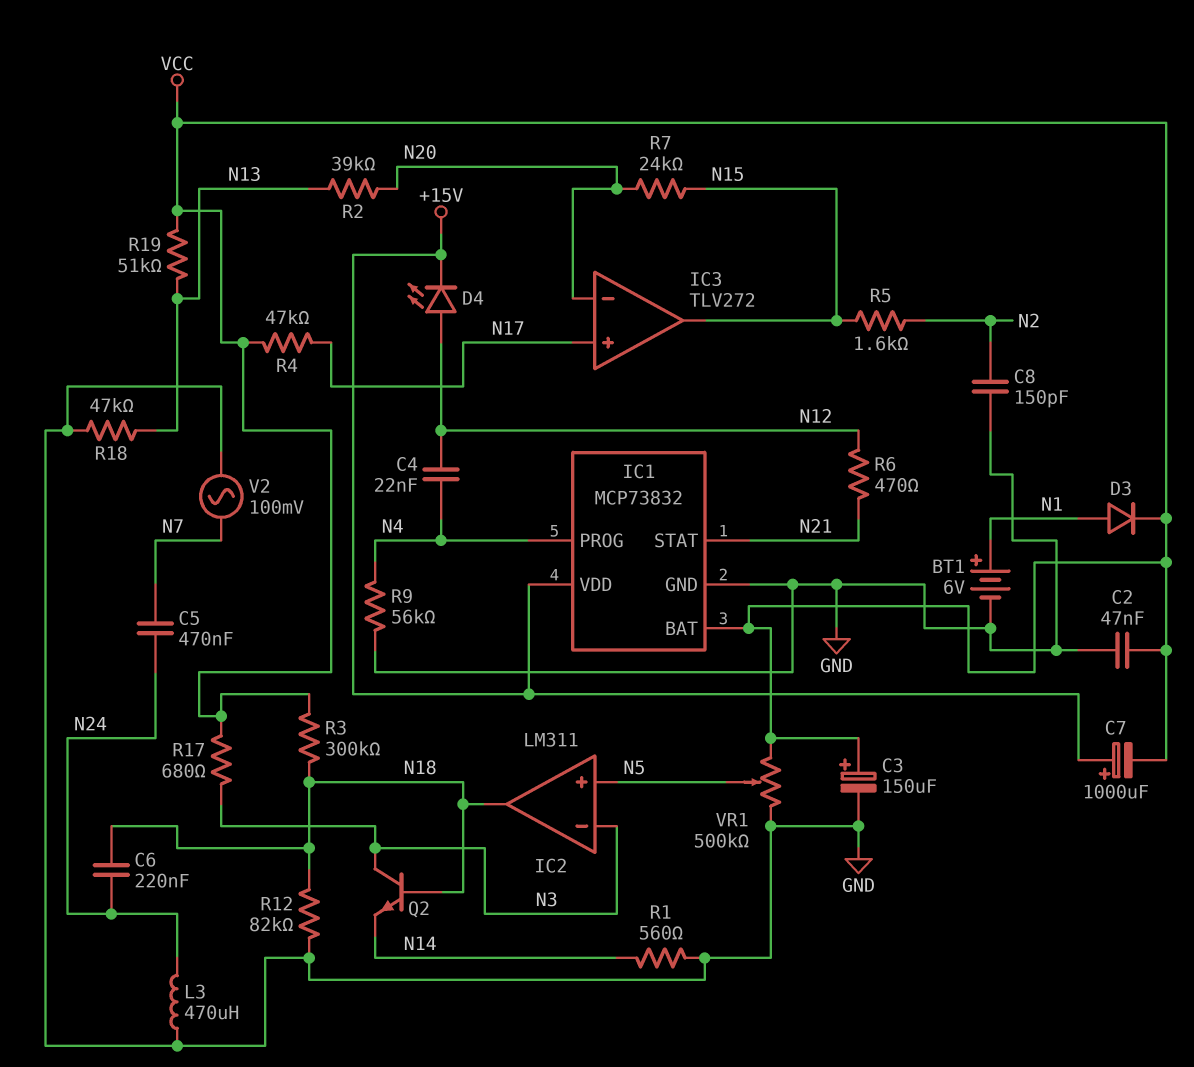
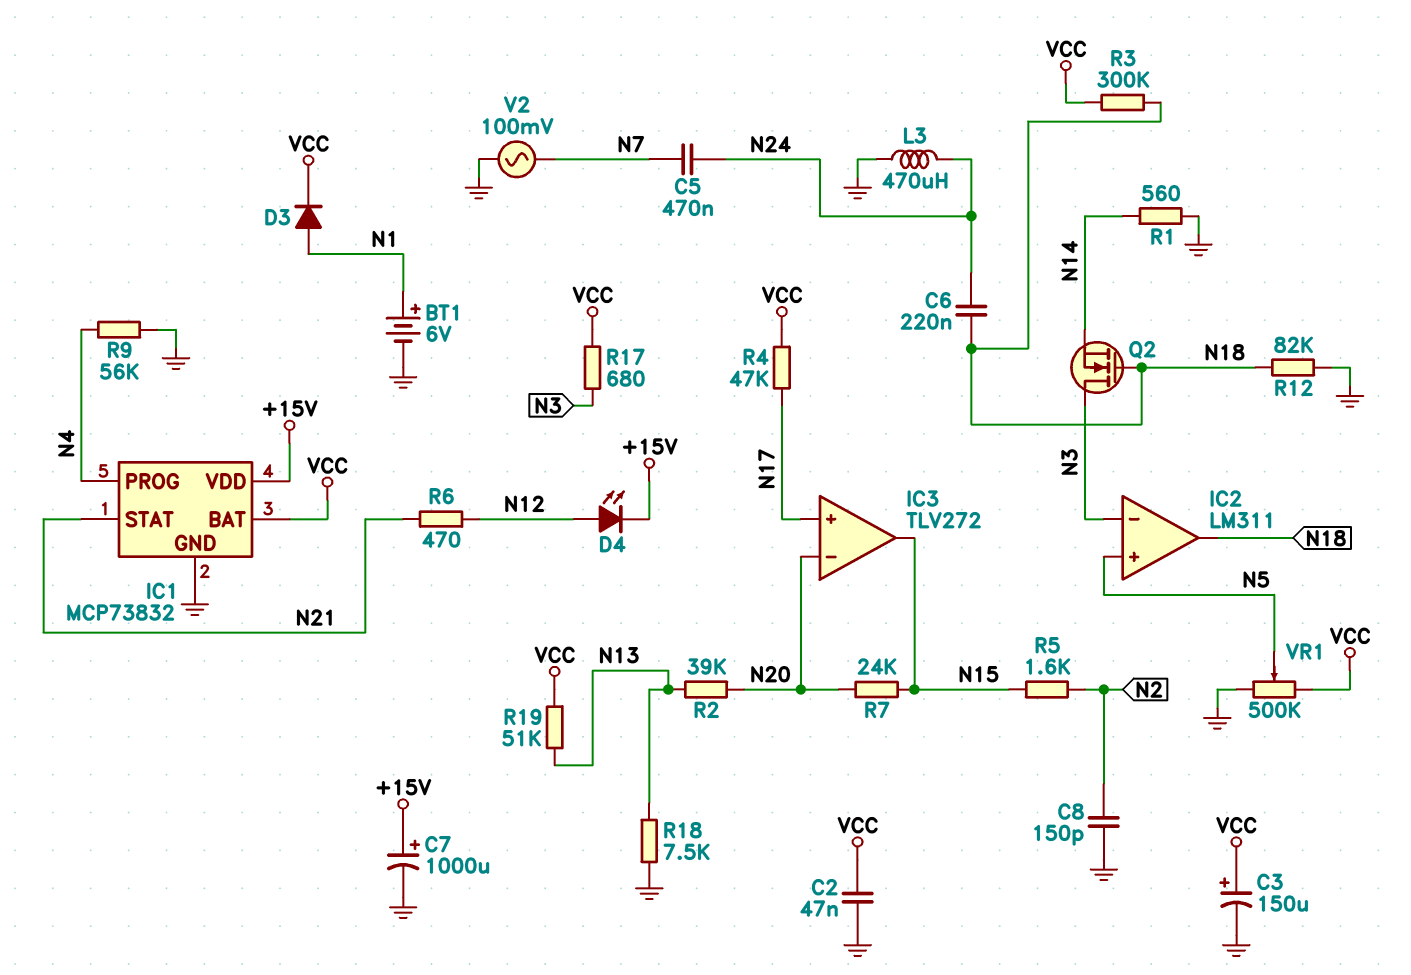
C4: 22nF (N4, N12) -> none
C7: 1000uF (plus +15V, minus VCC) -> 1000uF (plus +15V, minus GND)
Q2: NPN (B N18, C N3, E N14) -> NMOS (G N18, D N3, S N14)
R18: 47k (GND, N13) -> 7.5k (GND, N13)

